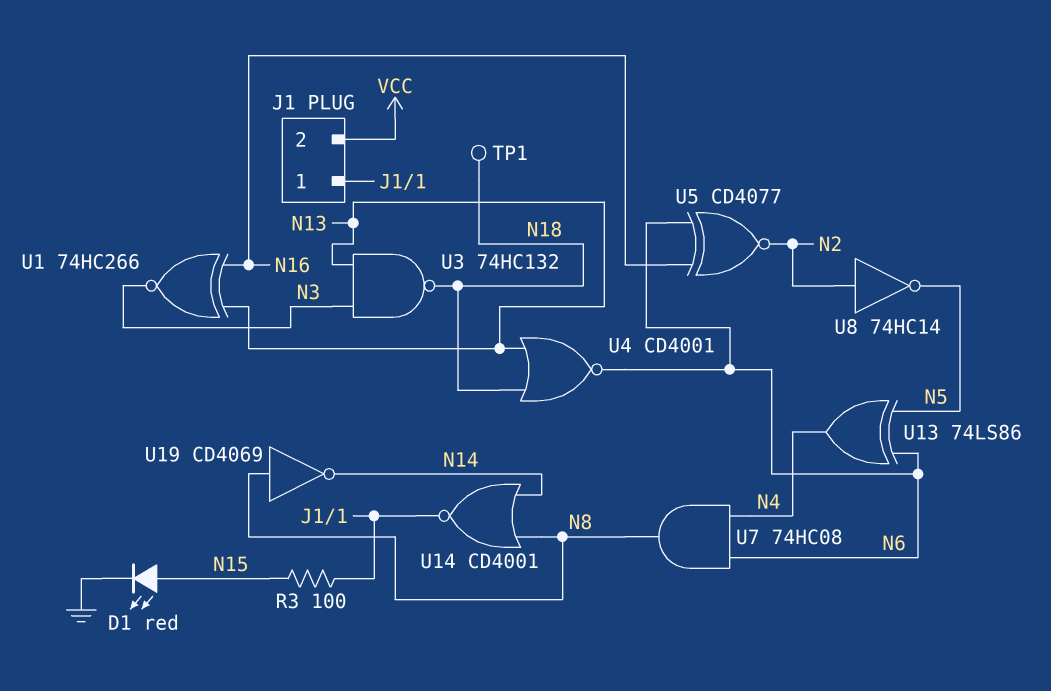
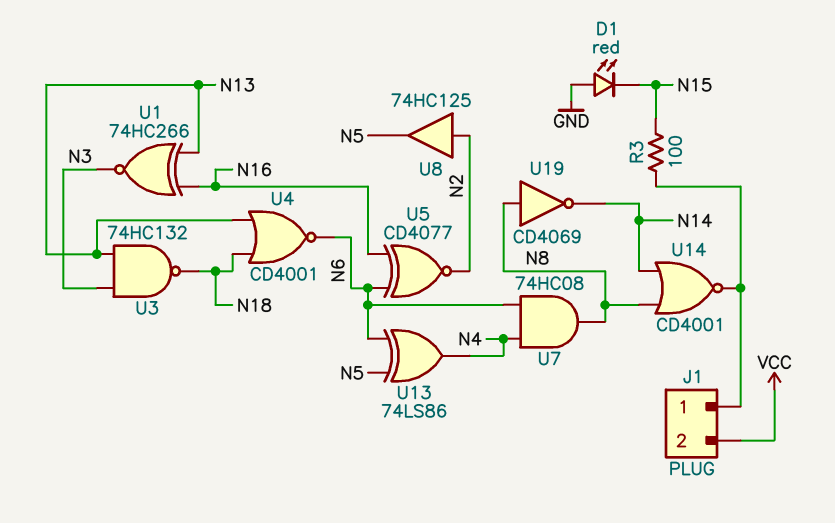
D1: LED red (A N15, K GND) -> LED red (A GND, K N15)
TP1: test point (N18) -> none
U8: NOT 74HC14 (in N2, out N5) -> buffer 74HC125 (in N2, out N5)

